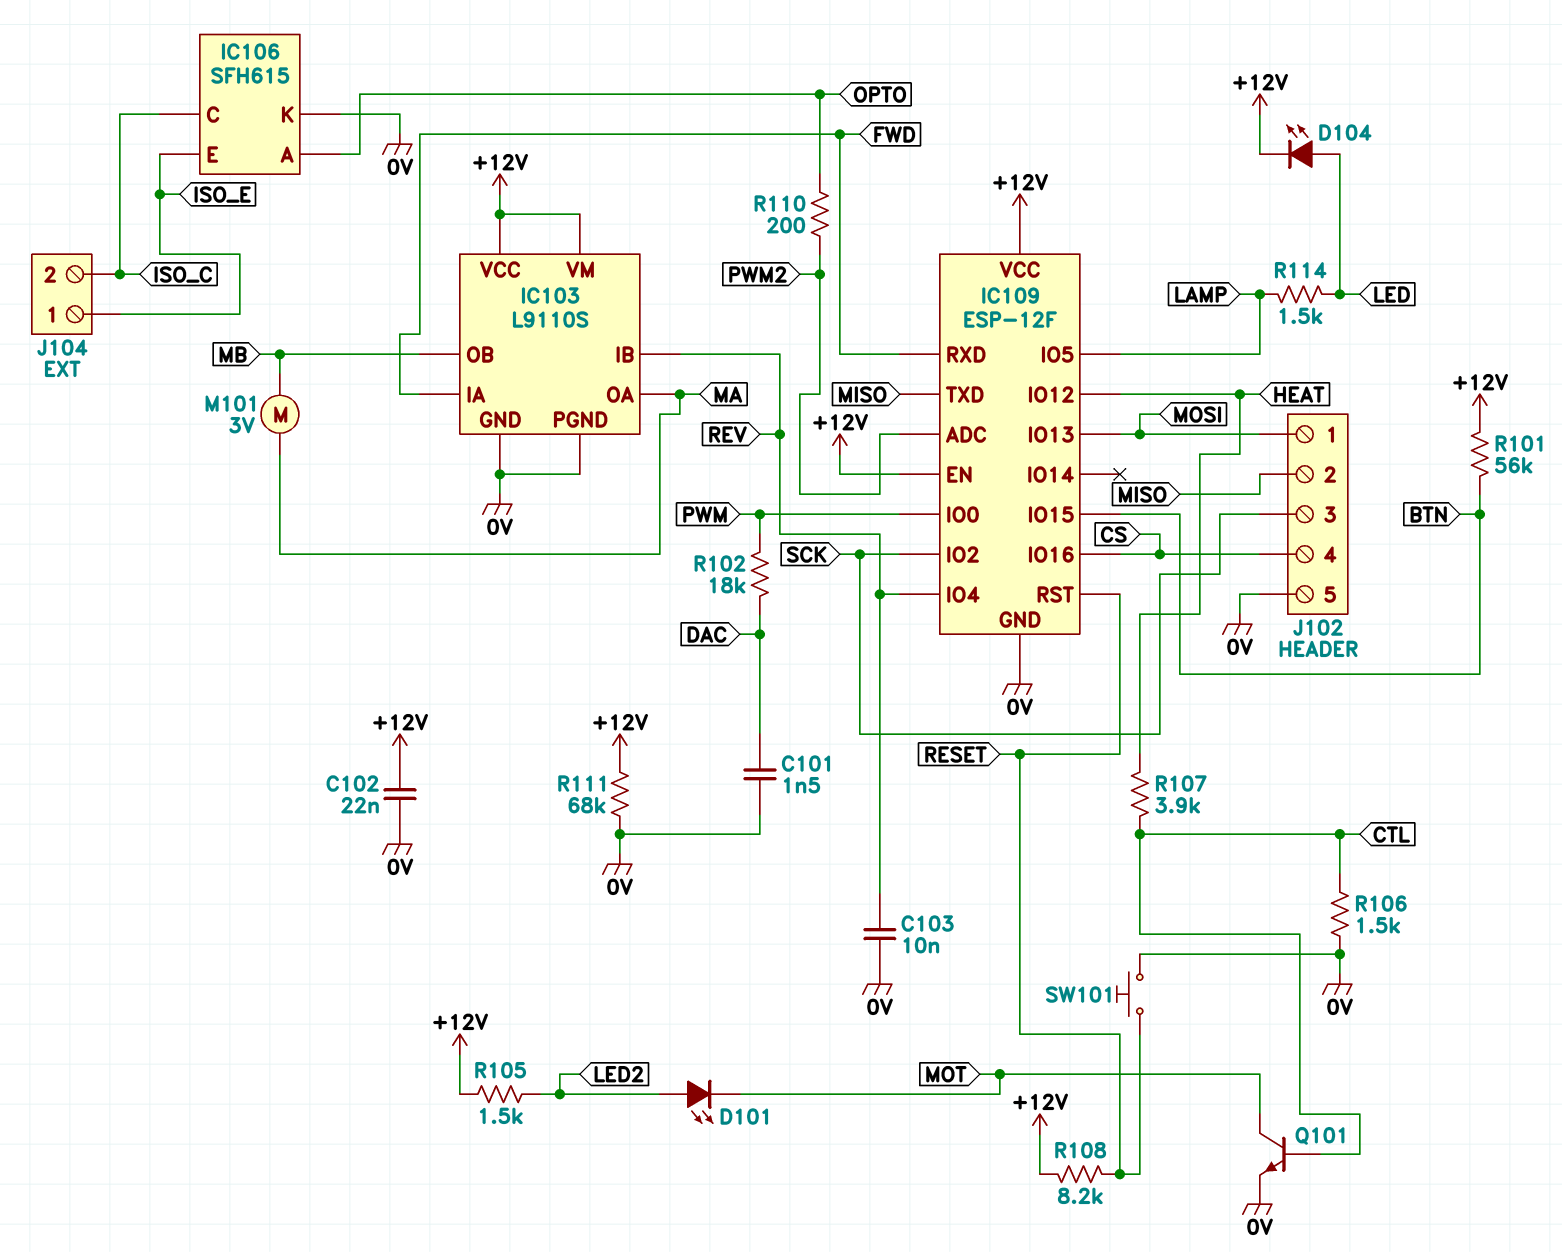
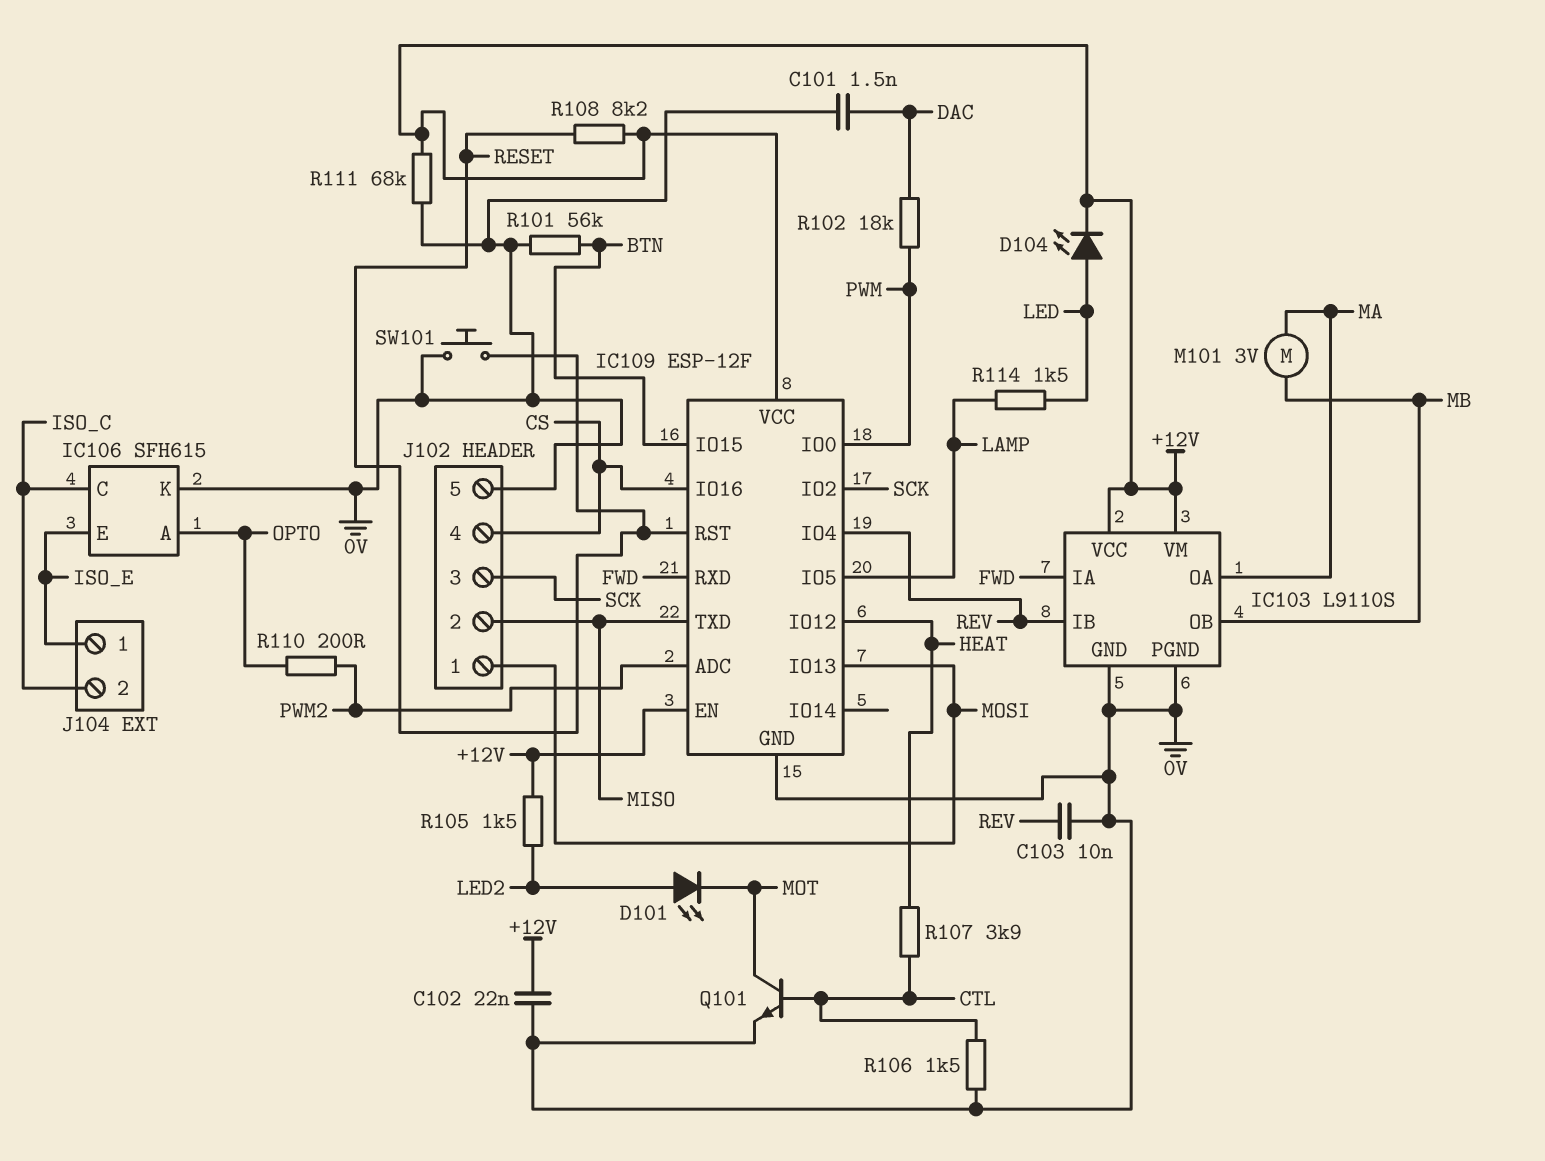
R101: 56k (+12V, BTN) -> 56k (0V, BTN)

